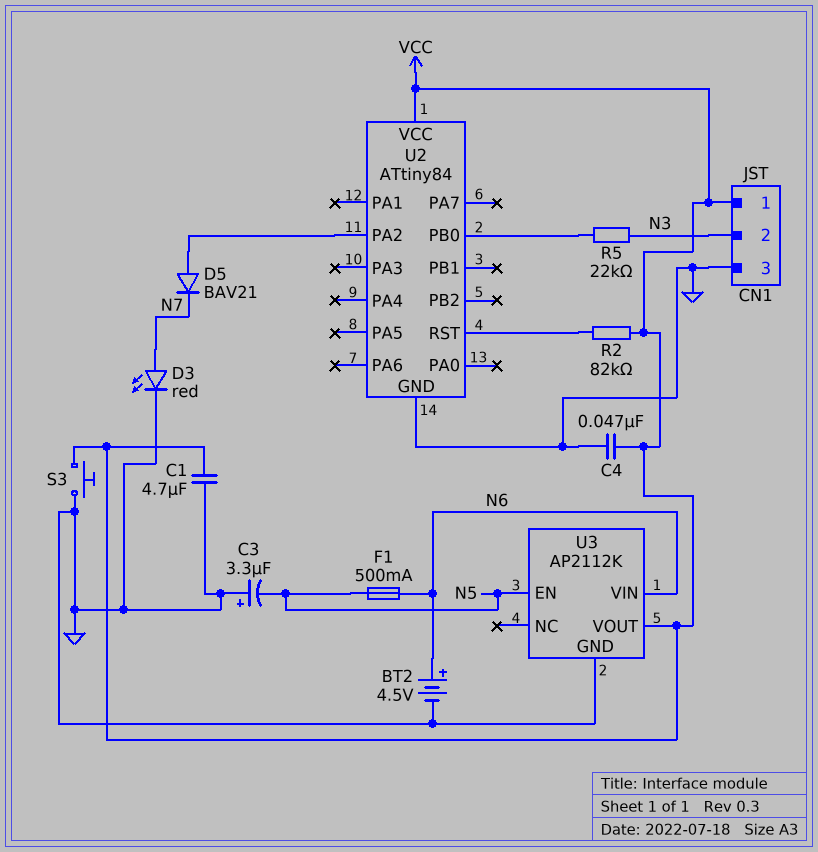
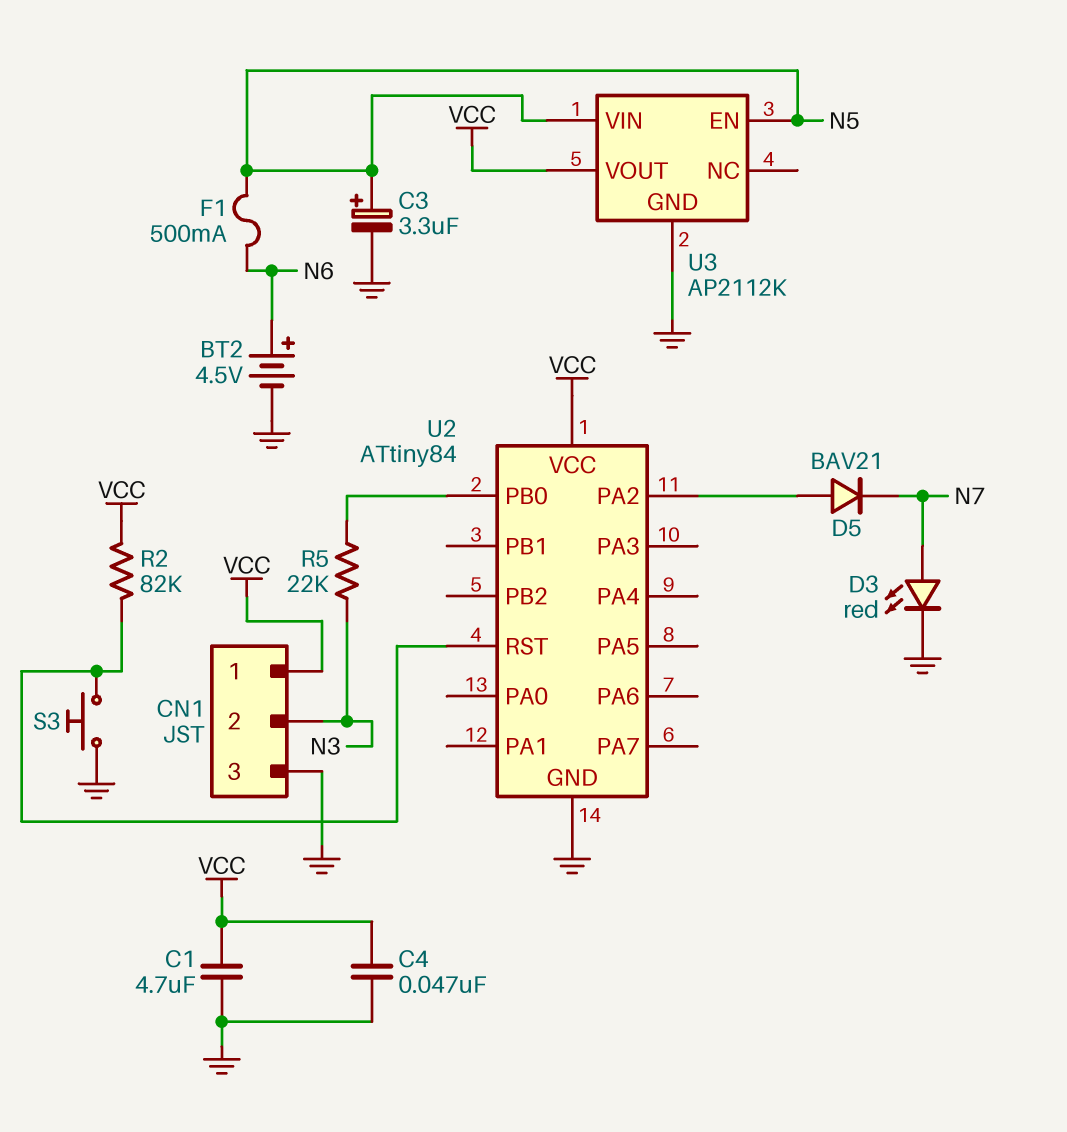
C3: 3.3uF (plus GND, minus N5) -> 3.3uF (plus N5, minus GND)
S3: button (GND, VCC) -> button (GND, U2/RST)
U3 pin VIN: N6 -> N5

